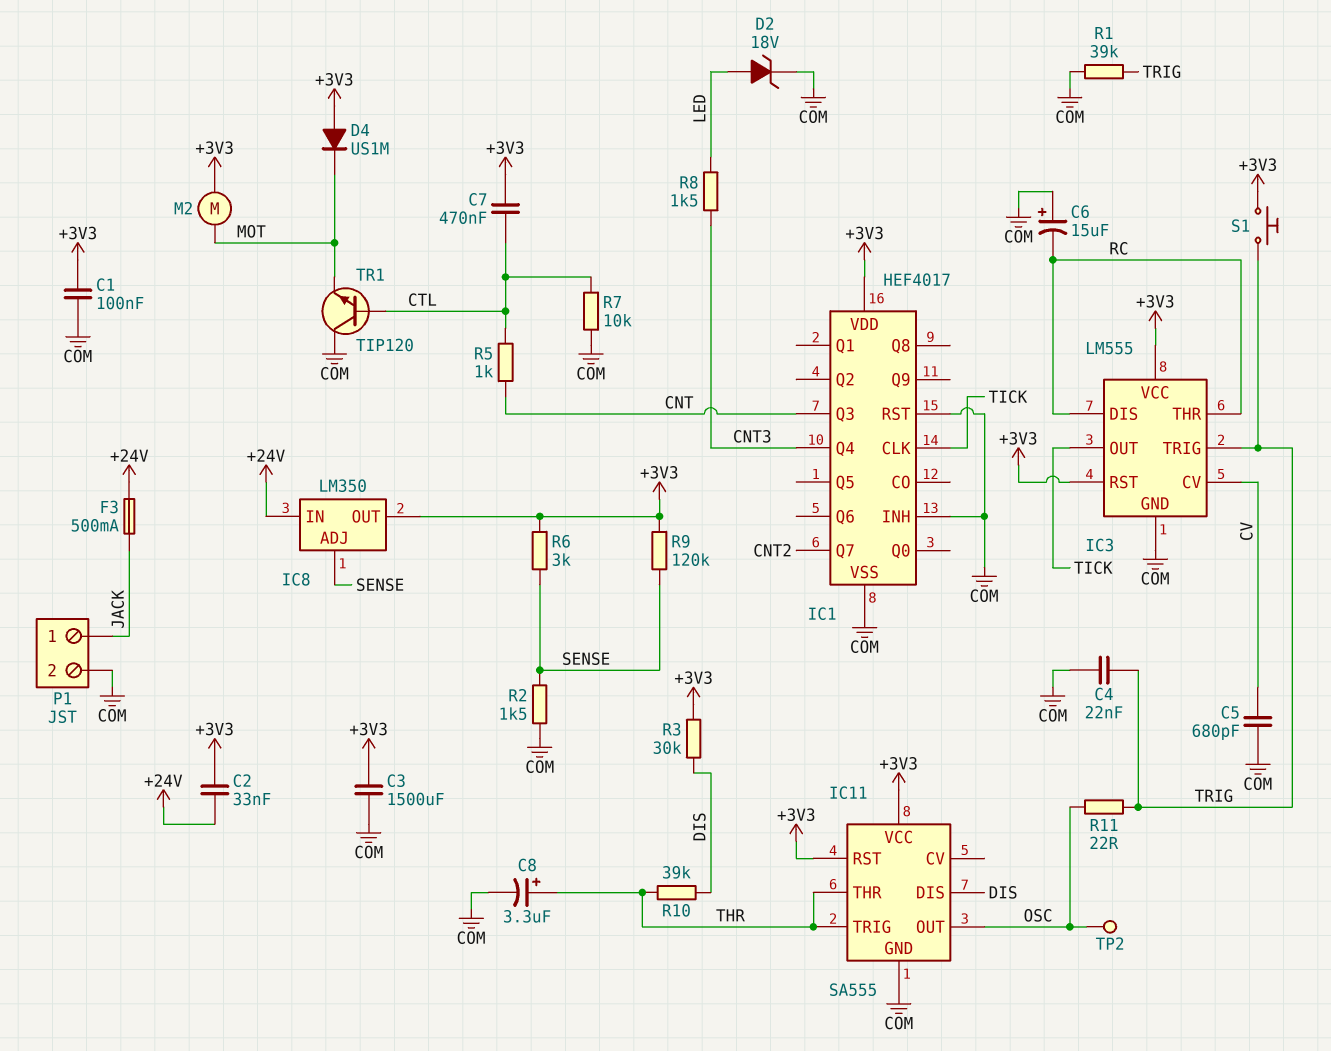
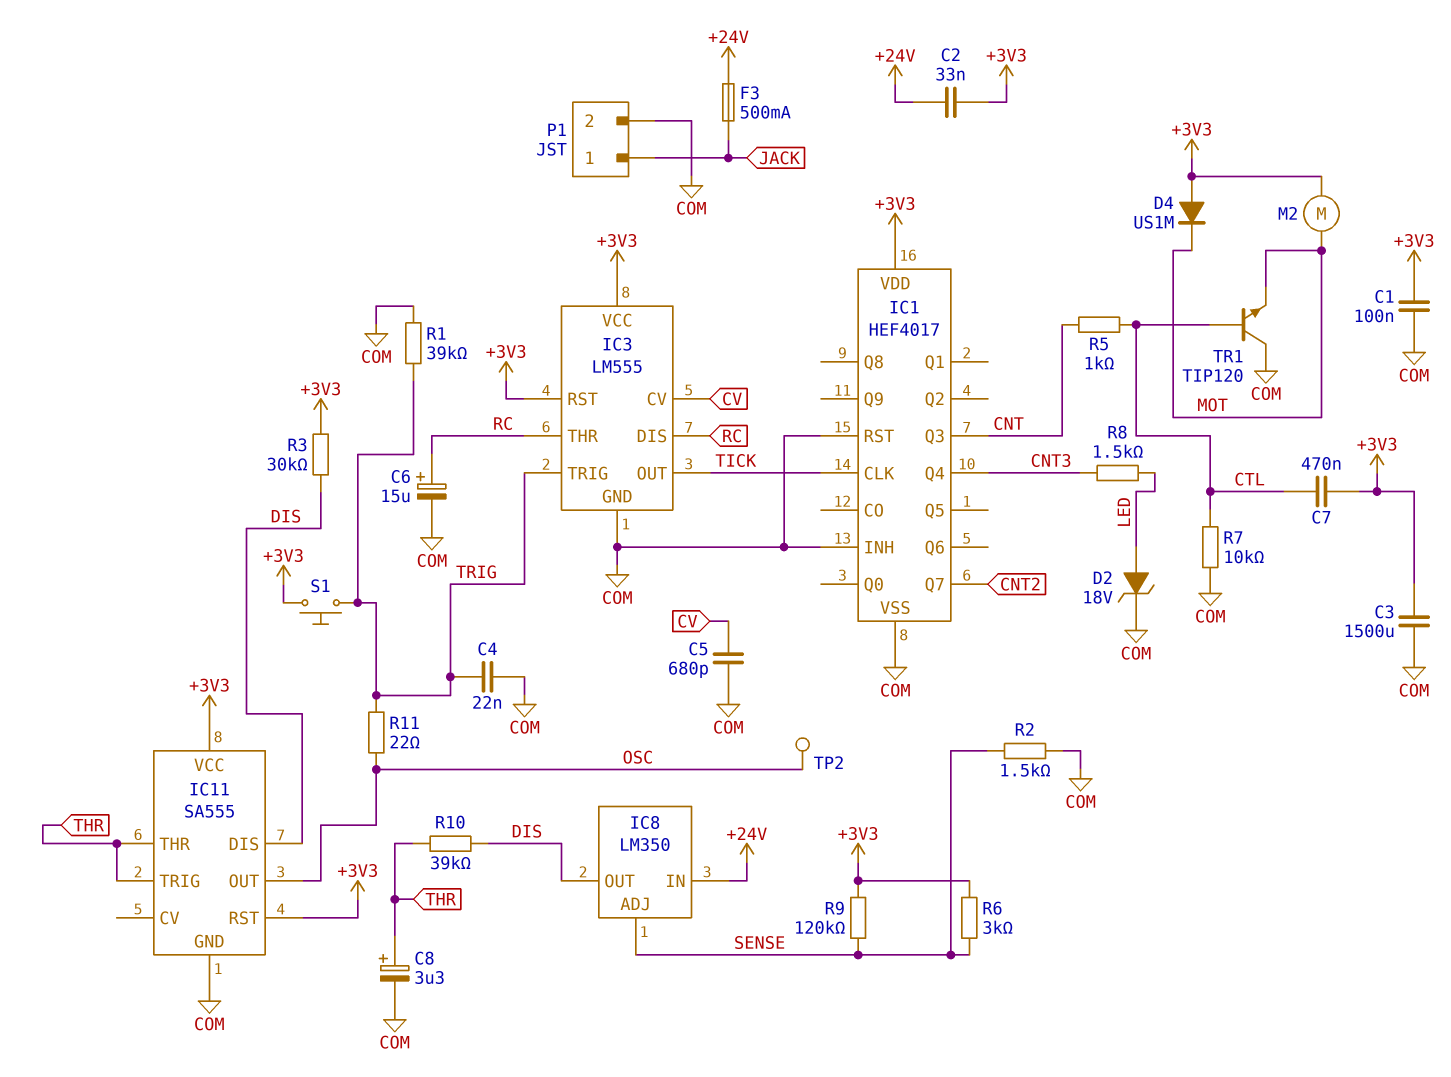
C6: 15uF (plus COM, minus RC) -> 15uF (plus RC, minus COM)
IC8 pin OUT: +3V3 -> DIS

